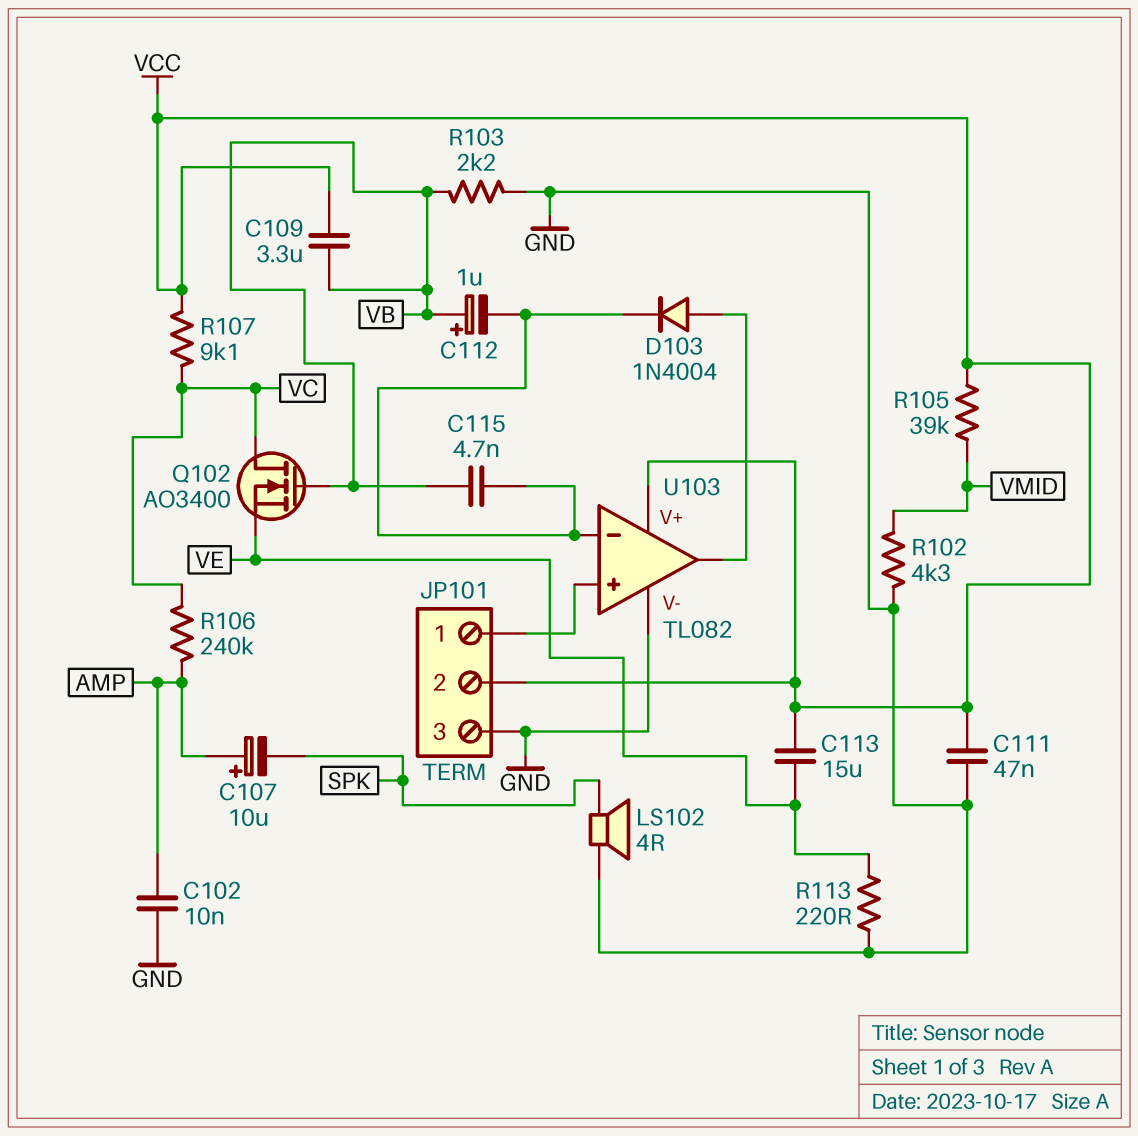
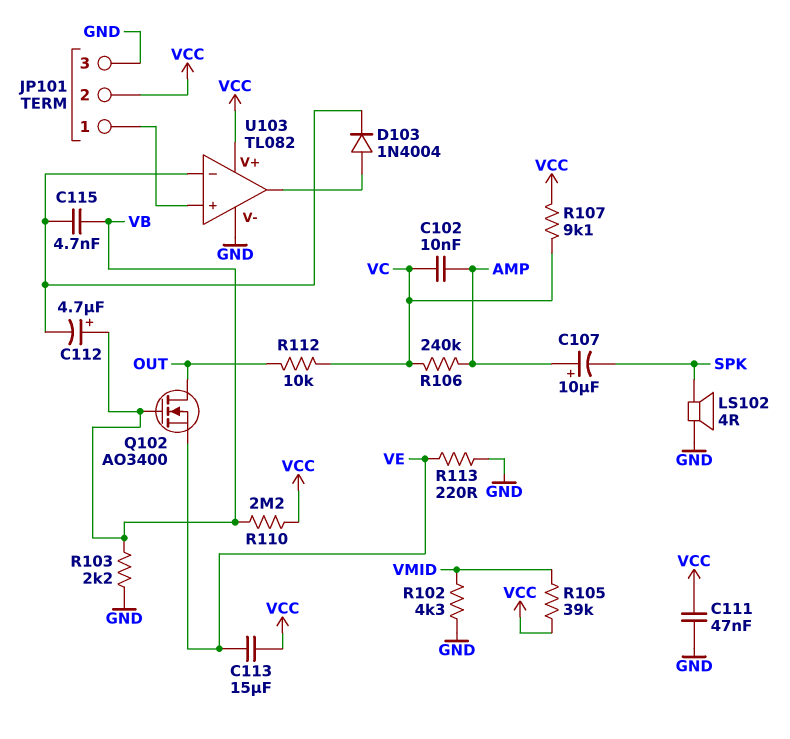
C102: 10nF (AMP, GND) -> 10nF (AMP, VC)
C109: 3.3uF (VB, VCC) -> none
C112: 1uF (plus VB, minus U103/in-) -> 4.7uF (plus VB, minus U103/in-)
Q102: NMOS AO3400 (G VB, D VC, S VE) -> NMOS AO3400 (G VB, D OUT, S VE)
R110: none -> 2.2M (VB, VCC)
R112: none -> 10k (OUT, VC)

